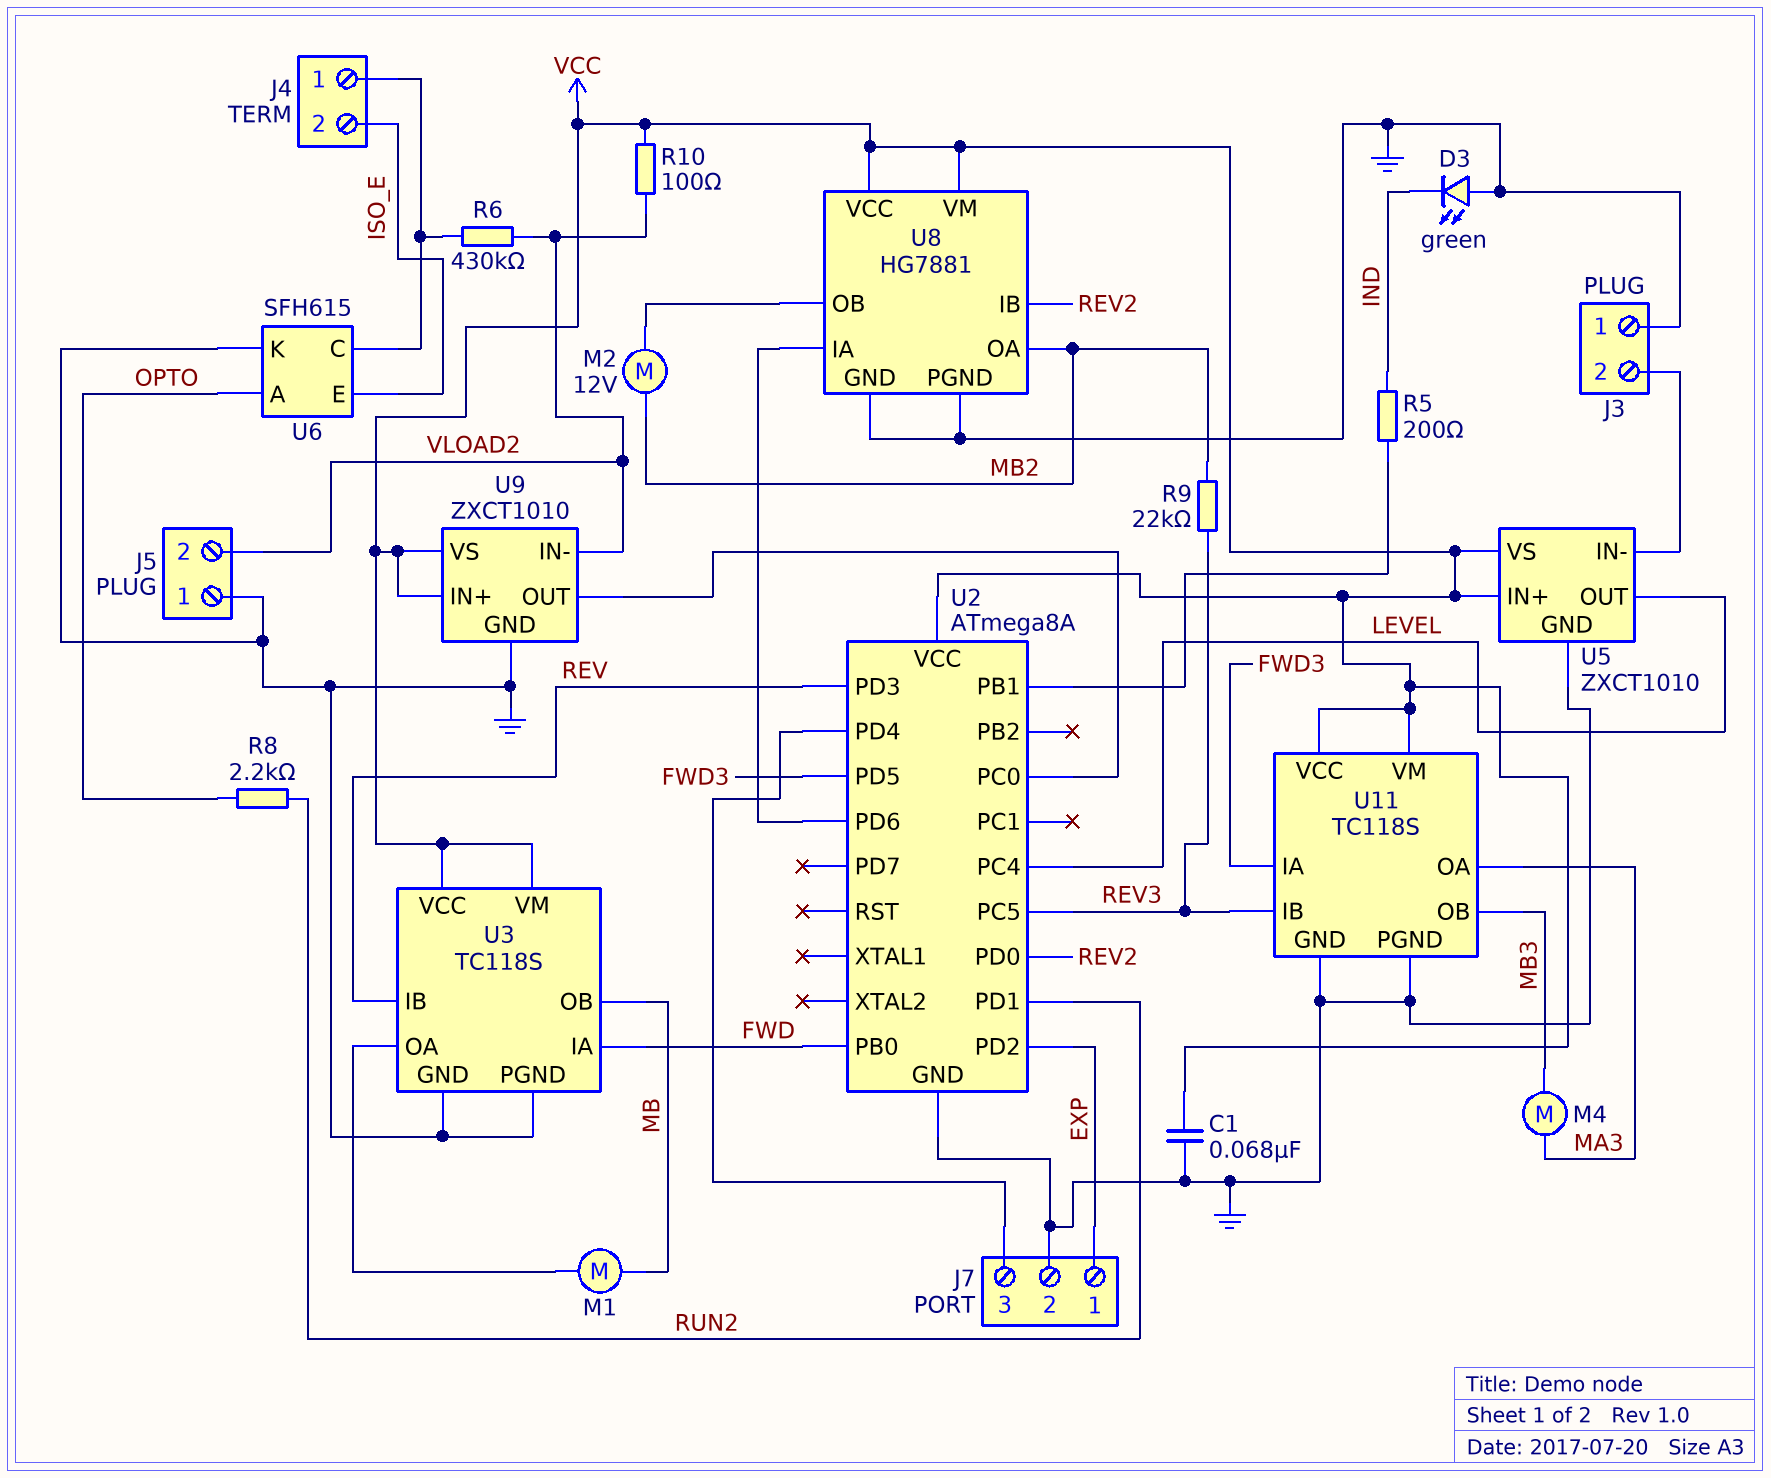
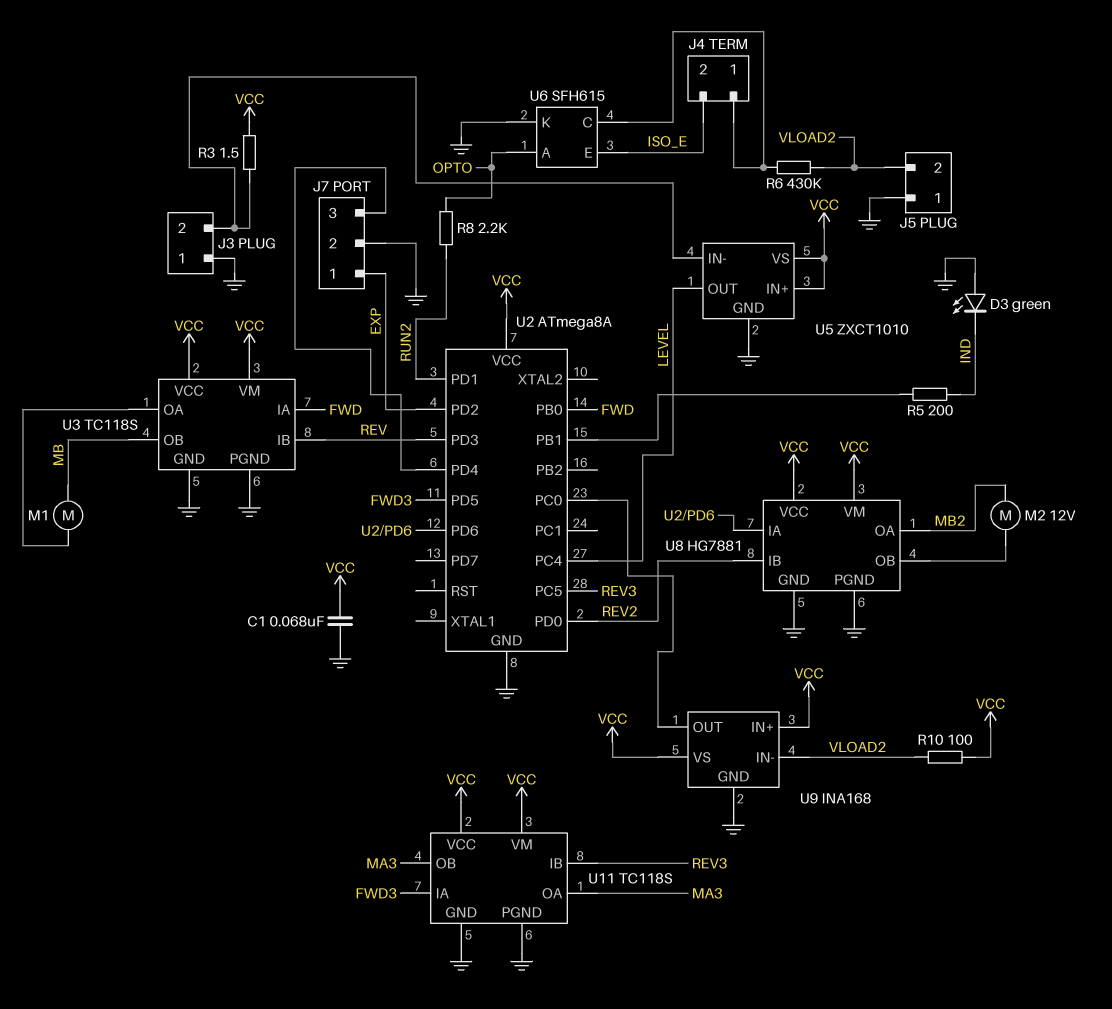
M4: motor (MA3, MB3) -> none
R3: none -> 1.5 (J3/2, VCC)
R9: 22k (MB2, REV3) -> none
U9: ZXCT1010 -> INA168
U11 pin OB: MB3 -> MA3

